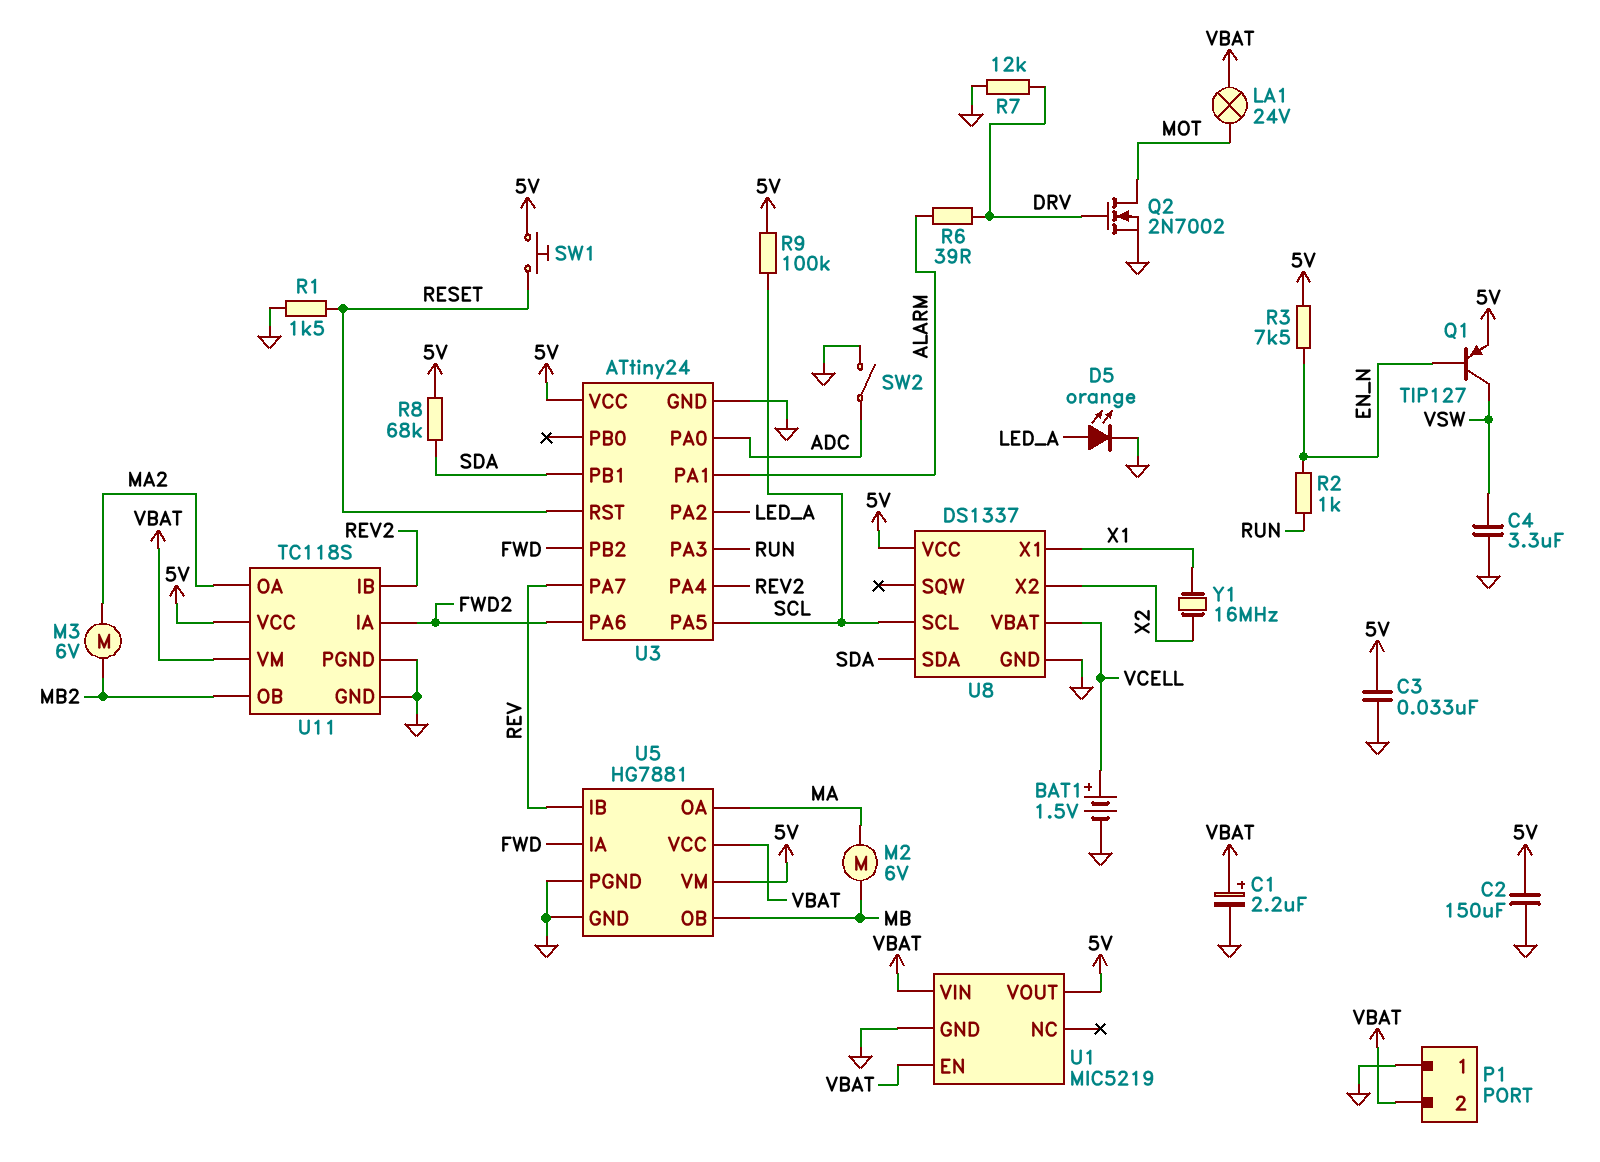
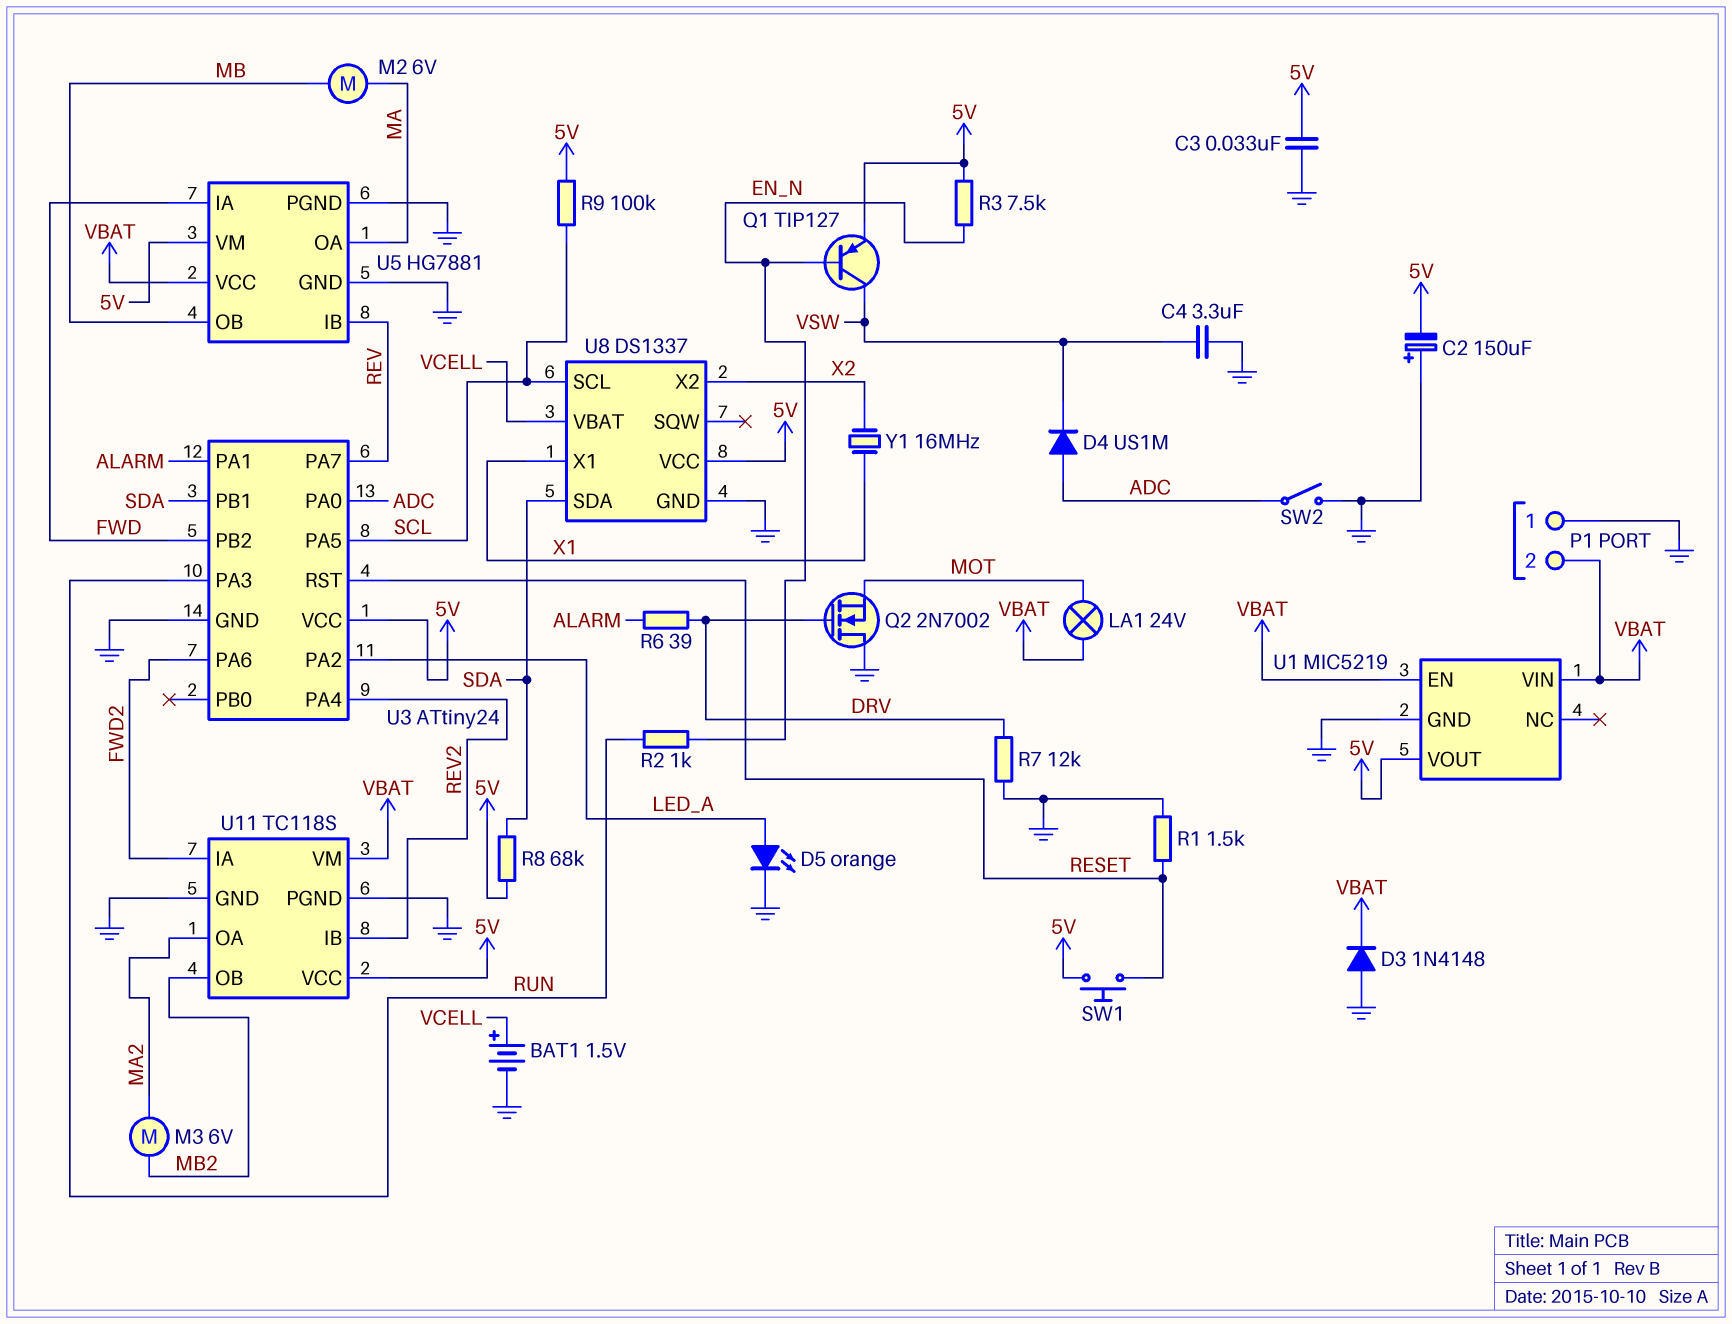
C1: 2.2uF (plus VBAT, minus GND) -> none
C2: 150uF (5V, GND) -> 150uF (plus GND, minus 5V)
D3: none -> diode 1N4148 (A GND, K VBAT)
D4: none -> diode US1M (A ADC, K VSW)
Q2: NMOS 2N7002 (G DRV, D MOT, S GND) -> NMOS 2N7002 (G DRV, D GND, S MOT)

